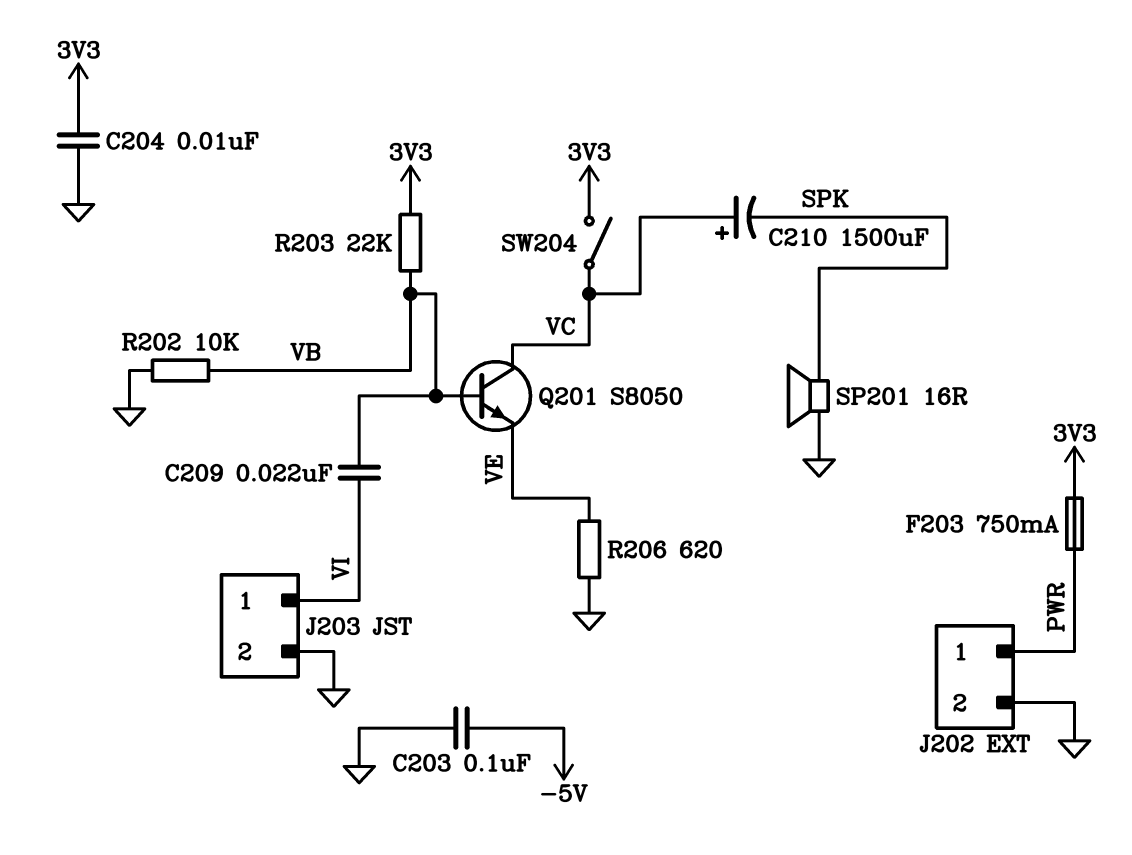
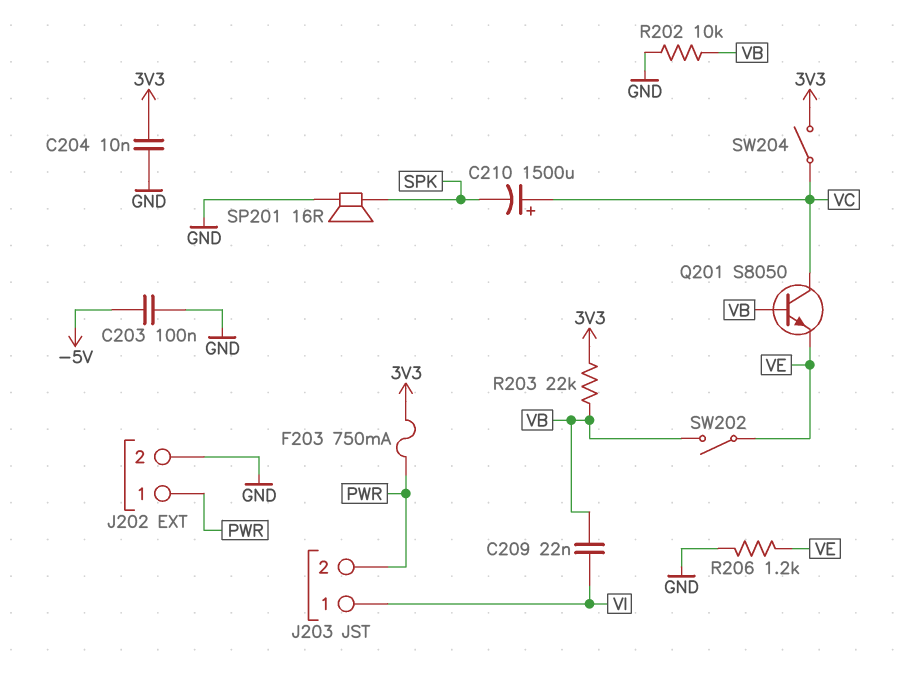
J203 pin 2: GND -> PWR
R206: 620 (GND, VE) -> 1.2k (GND, VE)
SW202: none -> switch (VB, VE)

